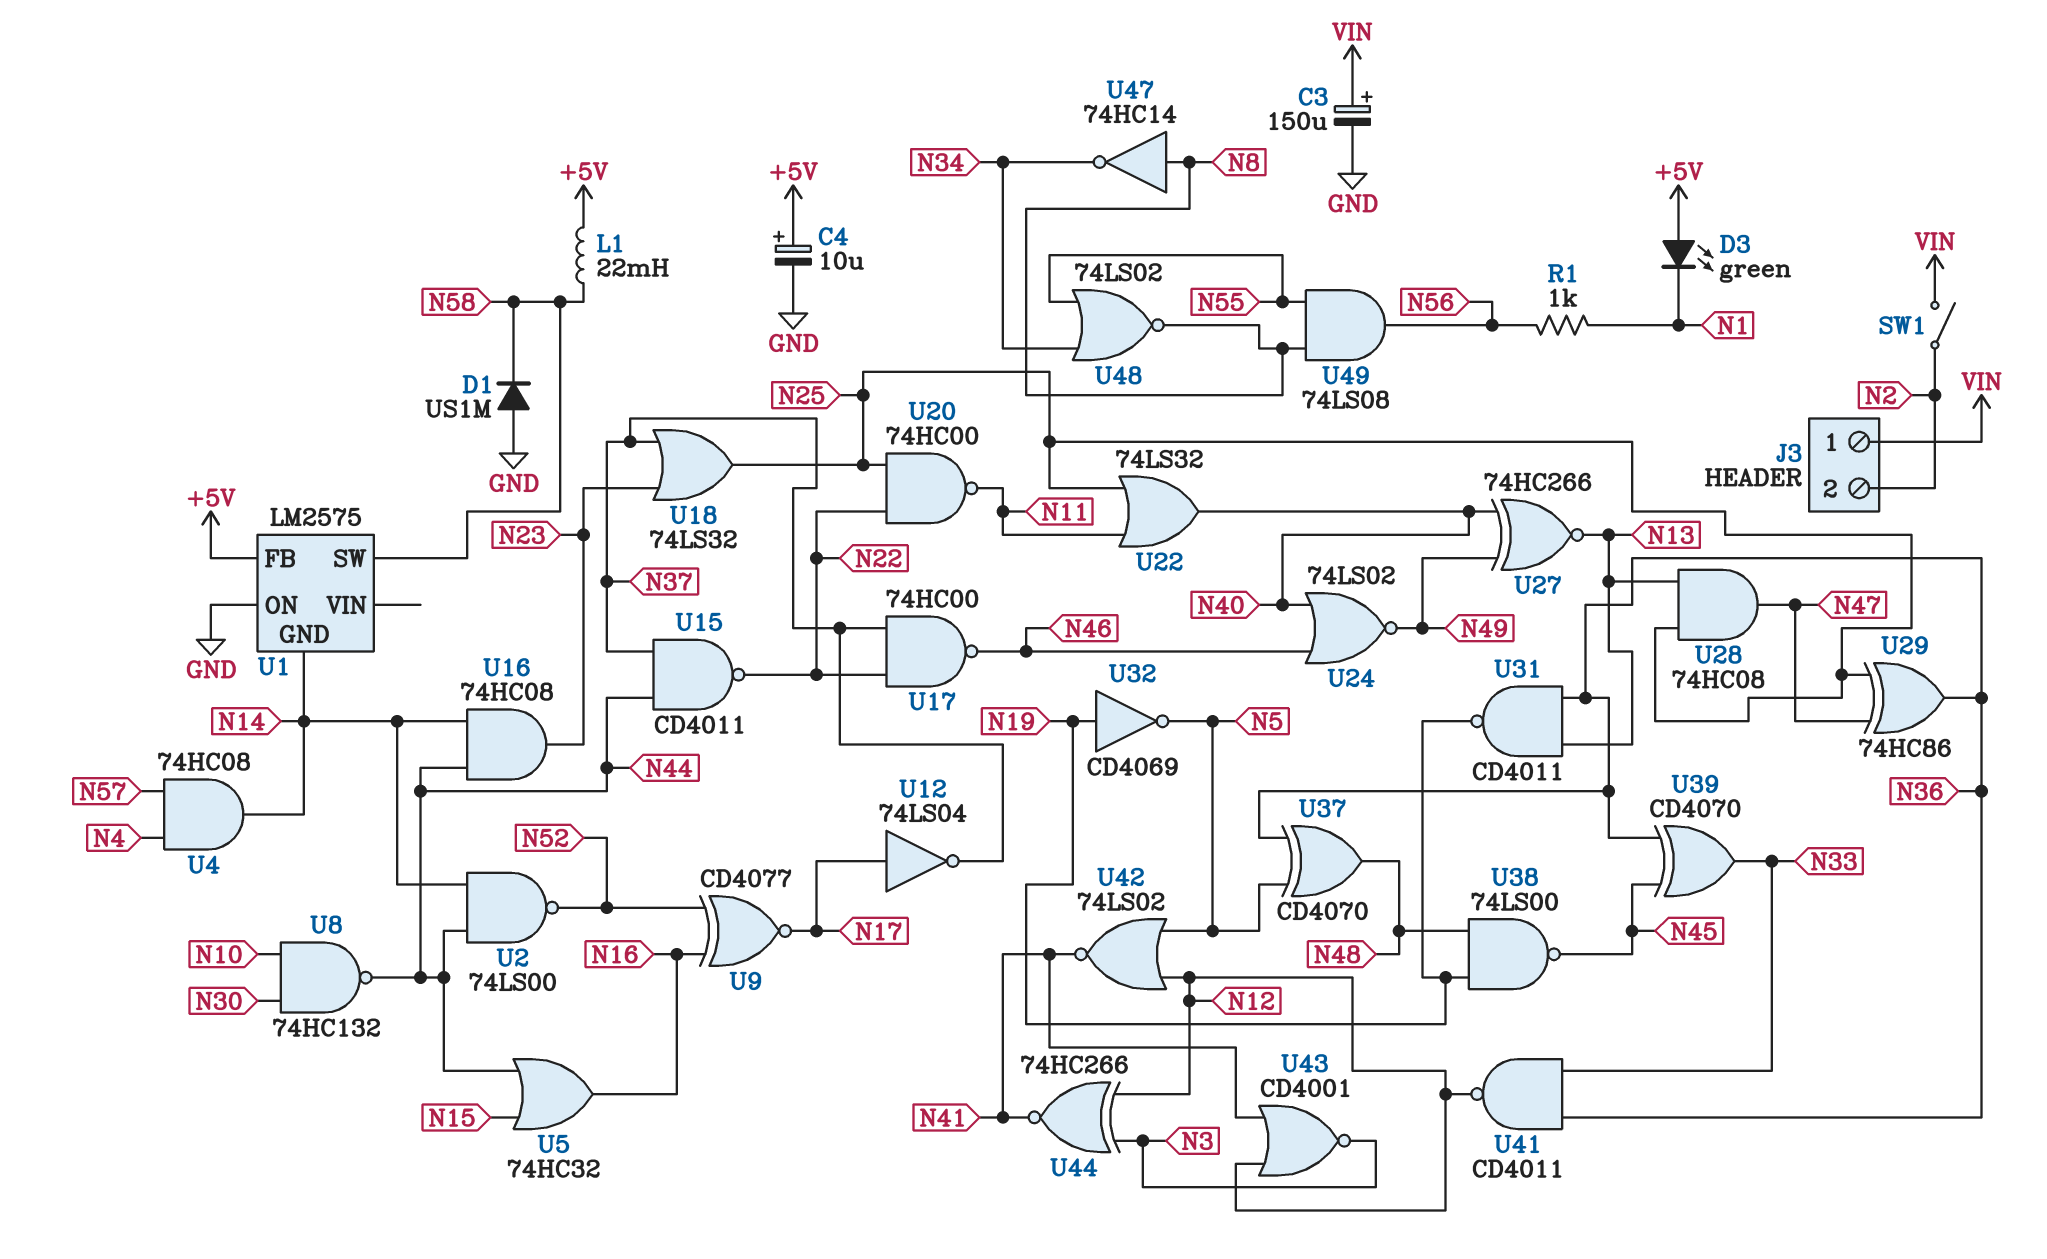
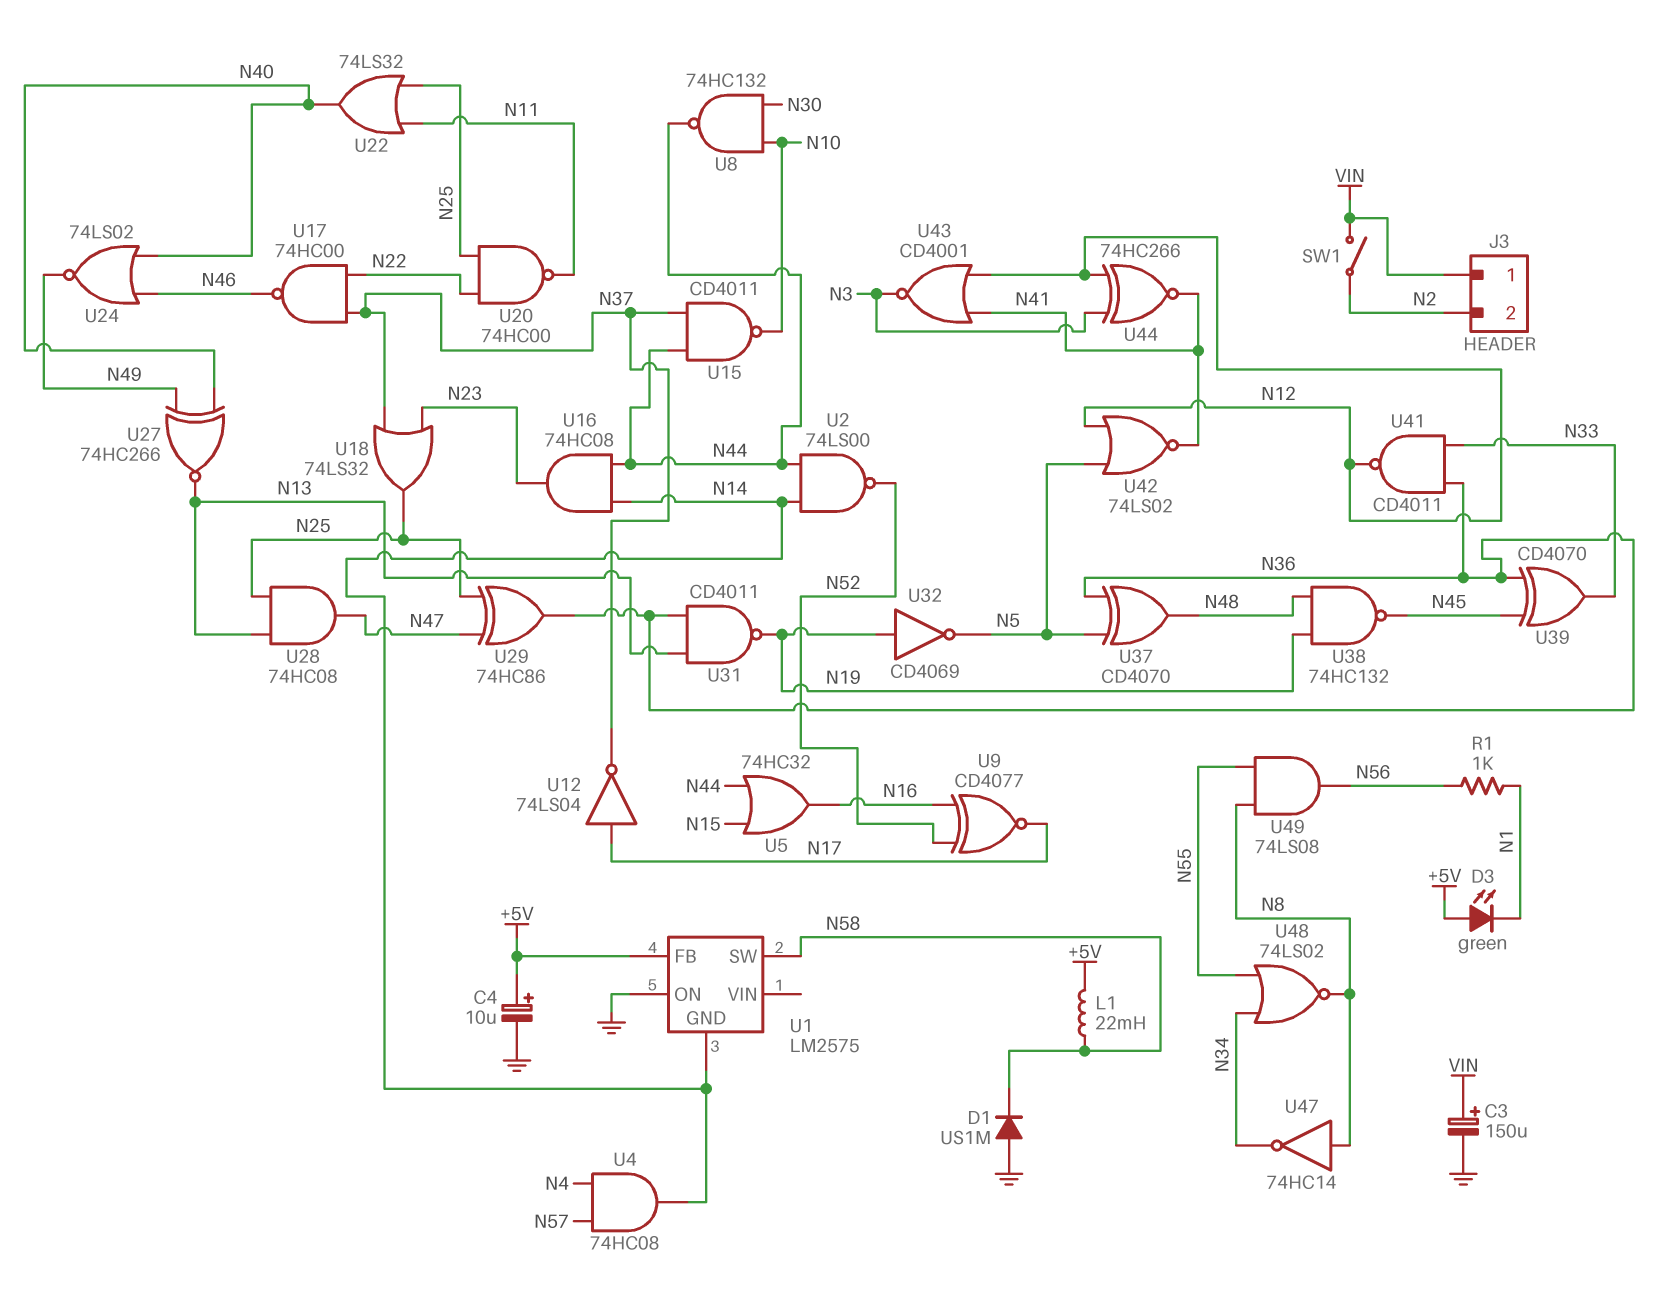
U15: NAND CD4011 (in N37, in N44, out N22) -> NAND CD4011 (in N37, in N44, out N10)
U38: NAND 74LS00 (in N19, in N48, out N45) -> NAND 74HC132 (in N19, in N48, out N45)

